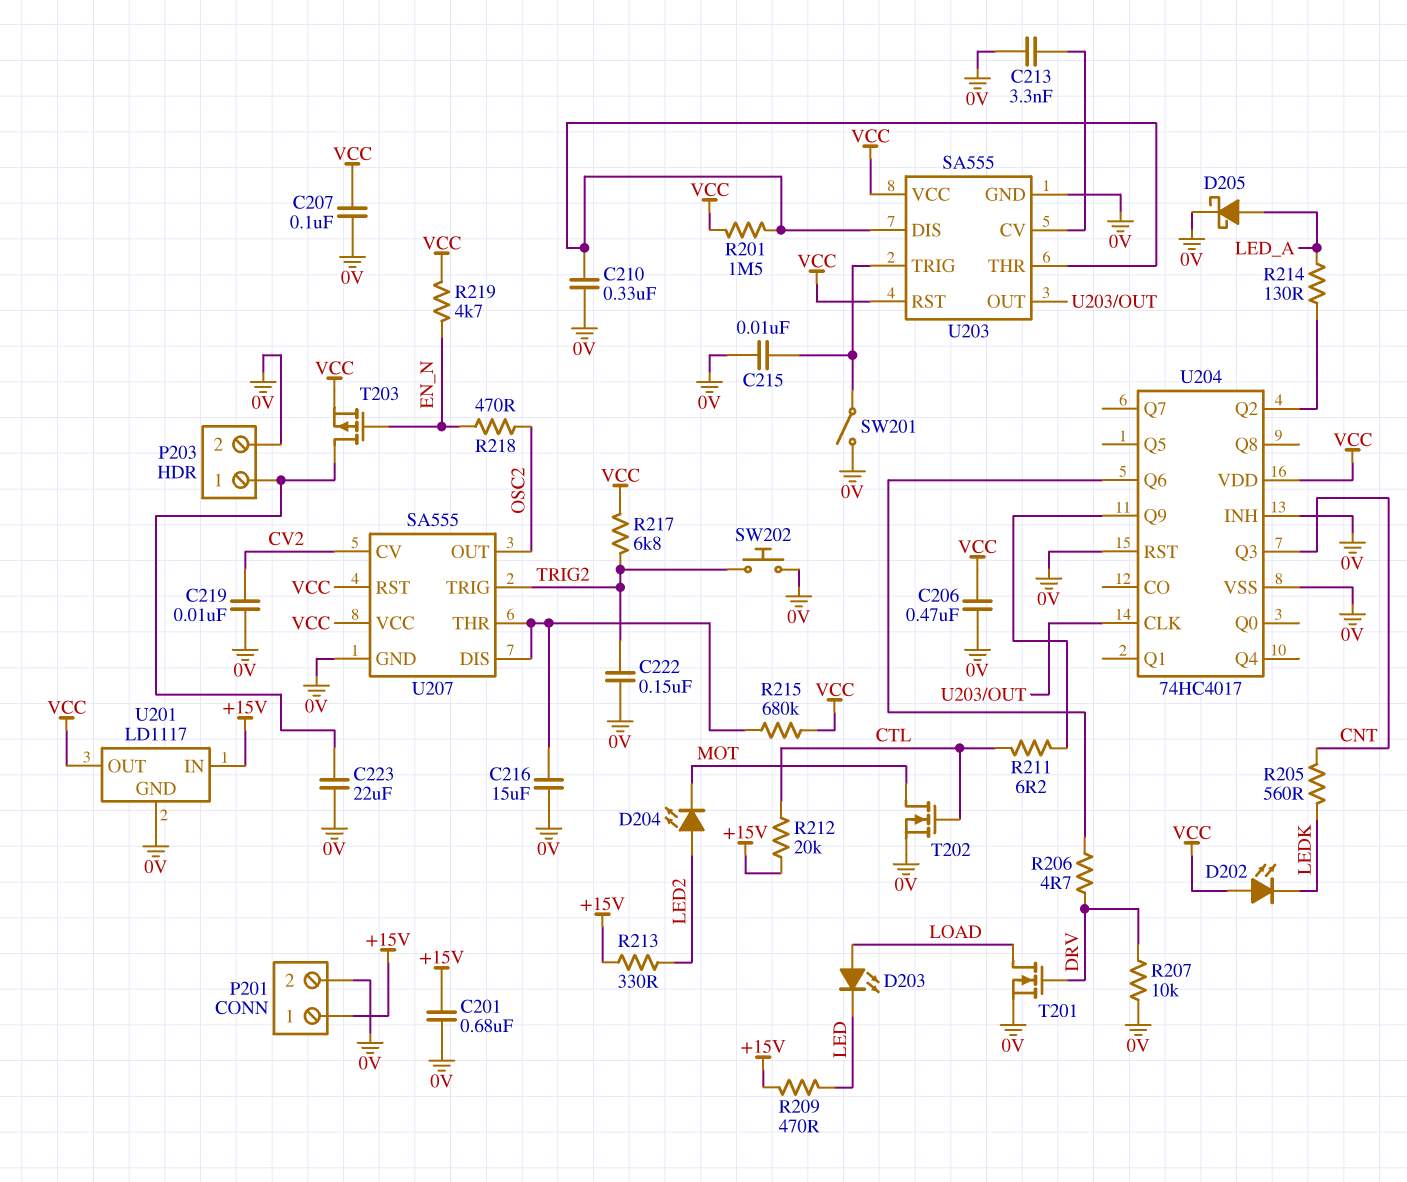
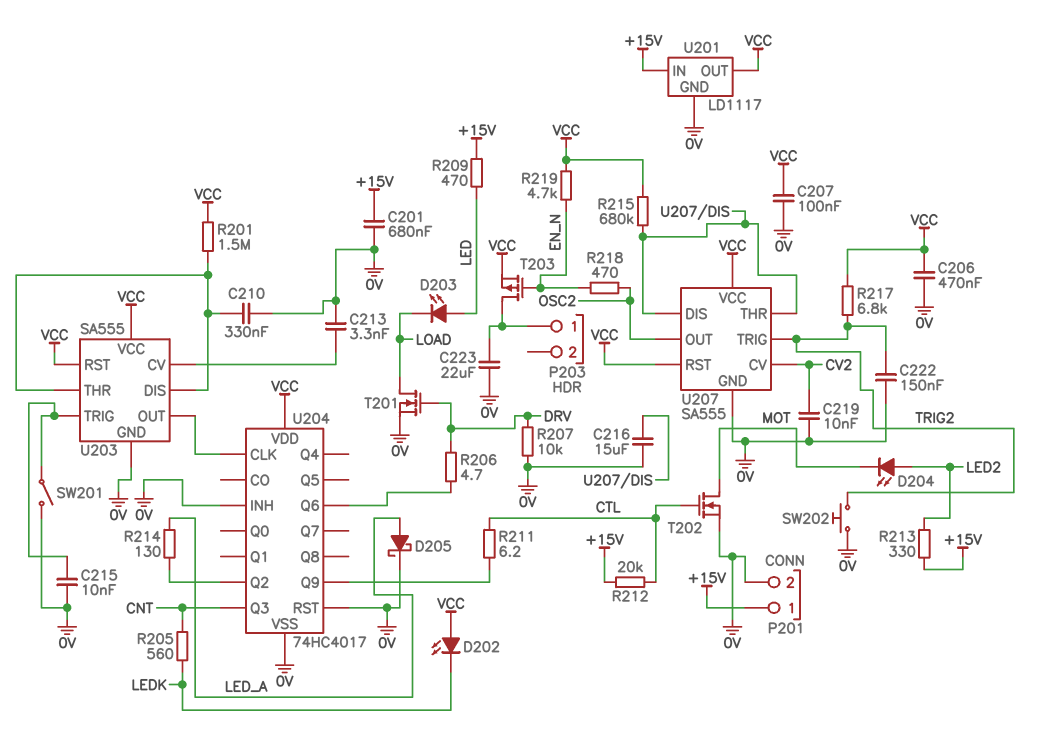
D203: LED (A LOAD, K LED) -> LED (A LED, K LOAD)
P203 pin 2: 0V -> none

